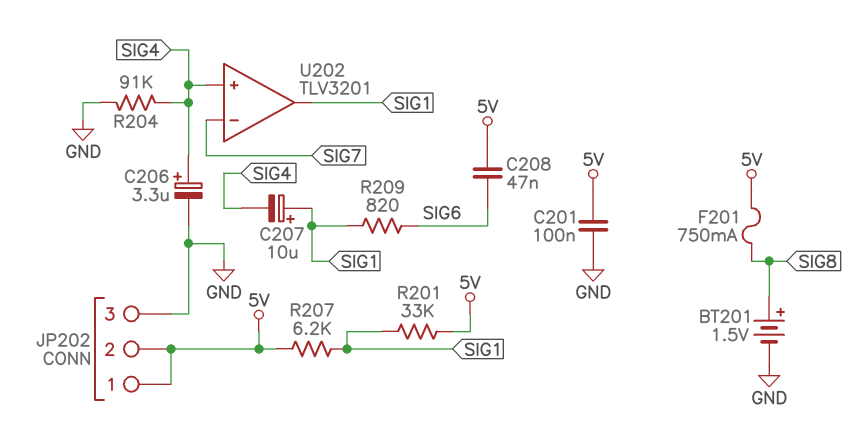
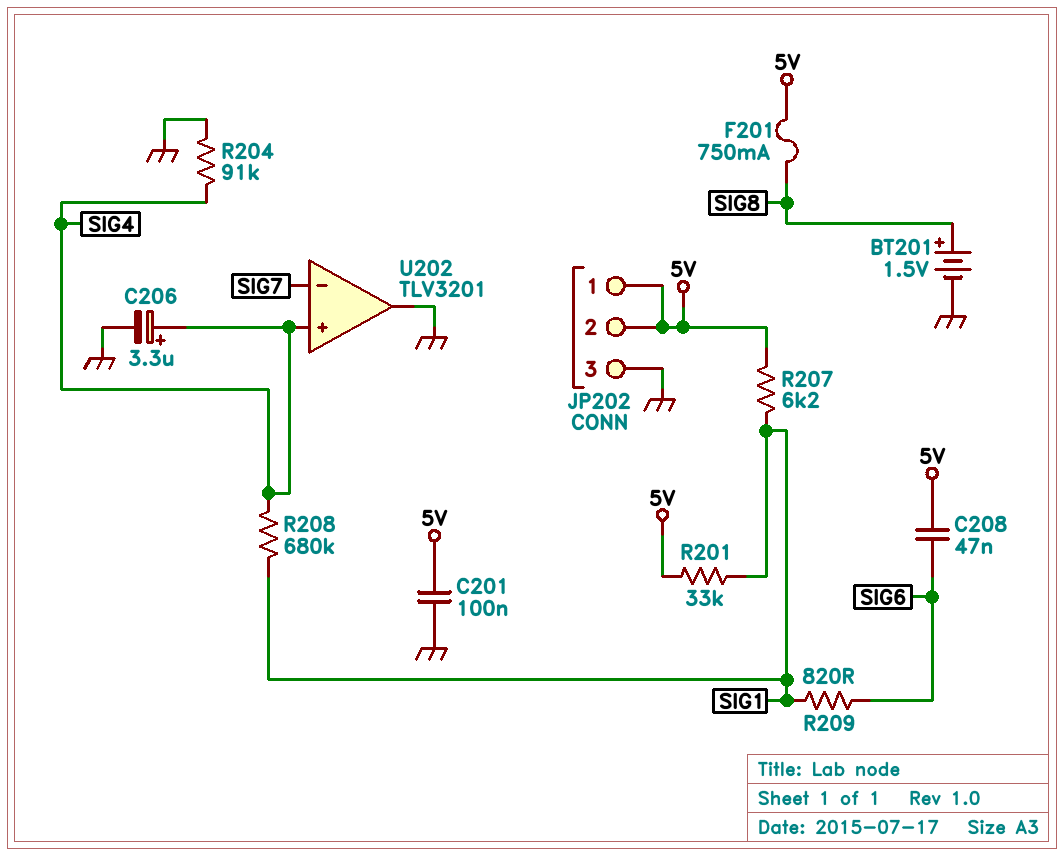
C207: 10uF (plus SIG1, minus SIG4) -> none
R208: none -> 680k (SIG1, SIG4)
U202 pin out: SIG1 -> GND

